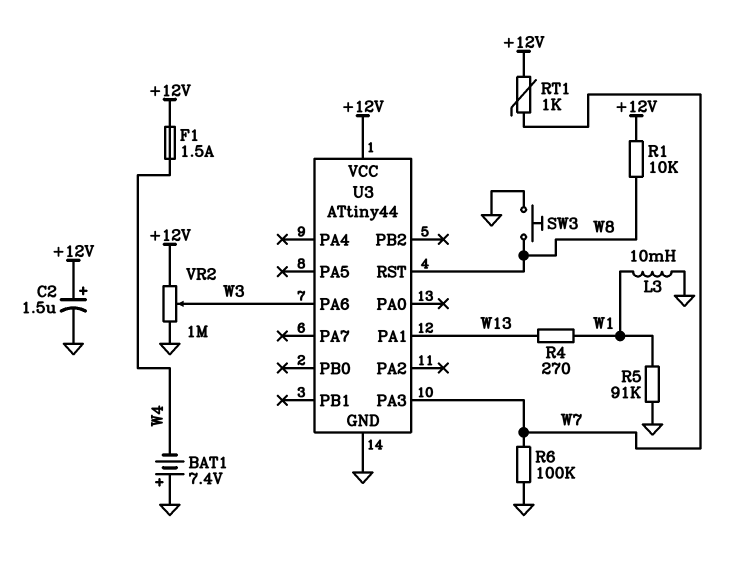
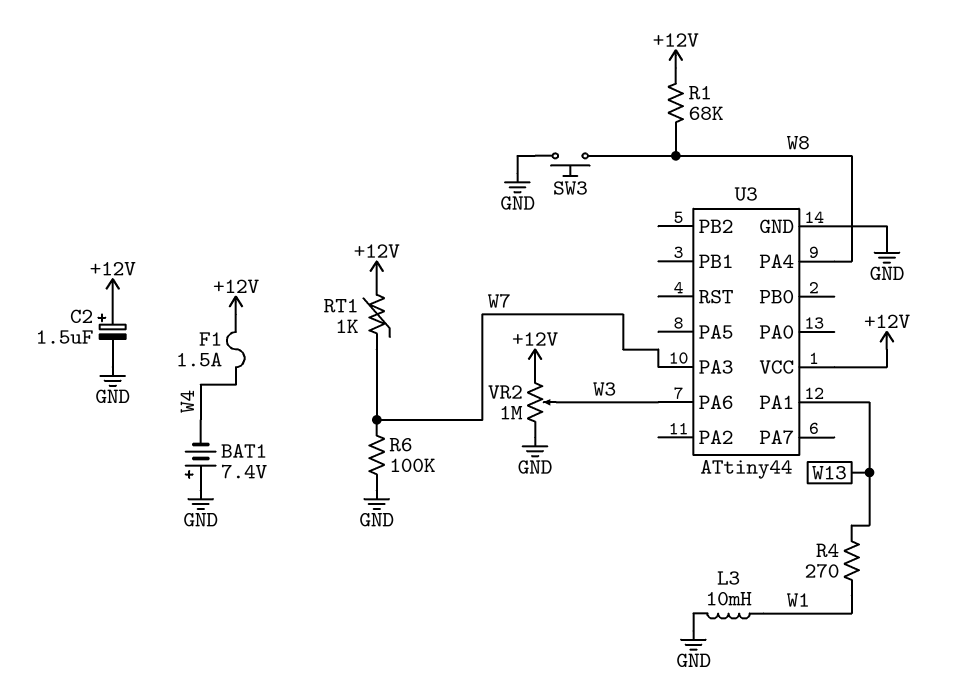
R1: 10k (+12V, W8) -> 68k (+12V, W8)
R5: 91k (GND, W1) -> none
U3 pin PA4: none -> W8
U3 pin RST: W8 -> none

